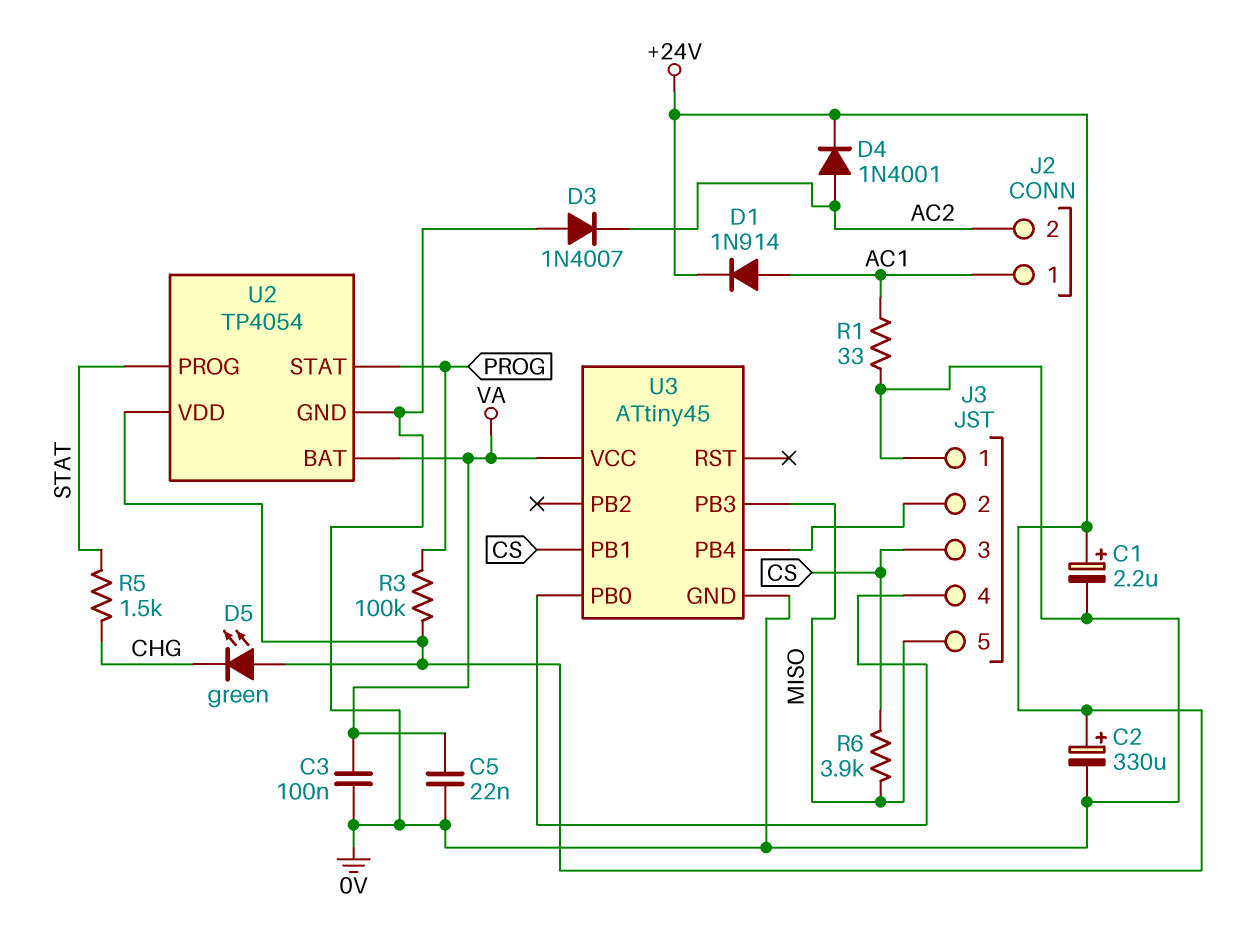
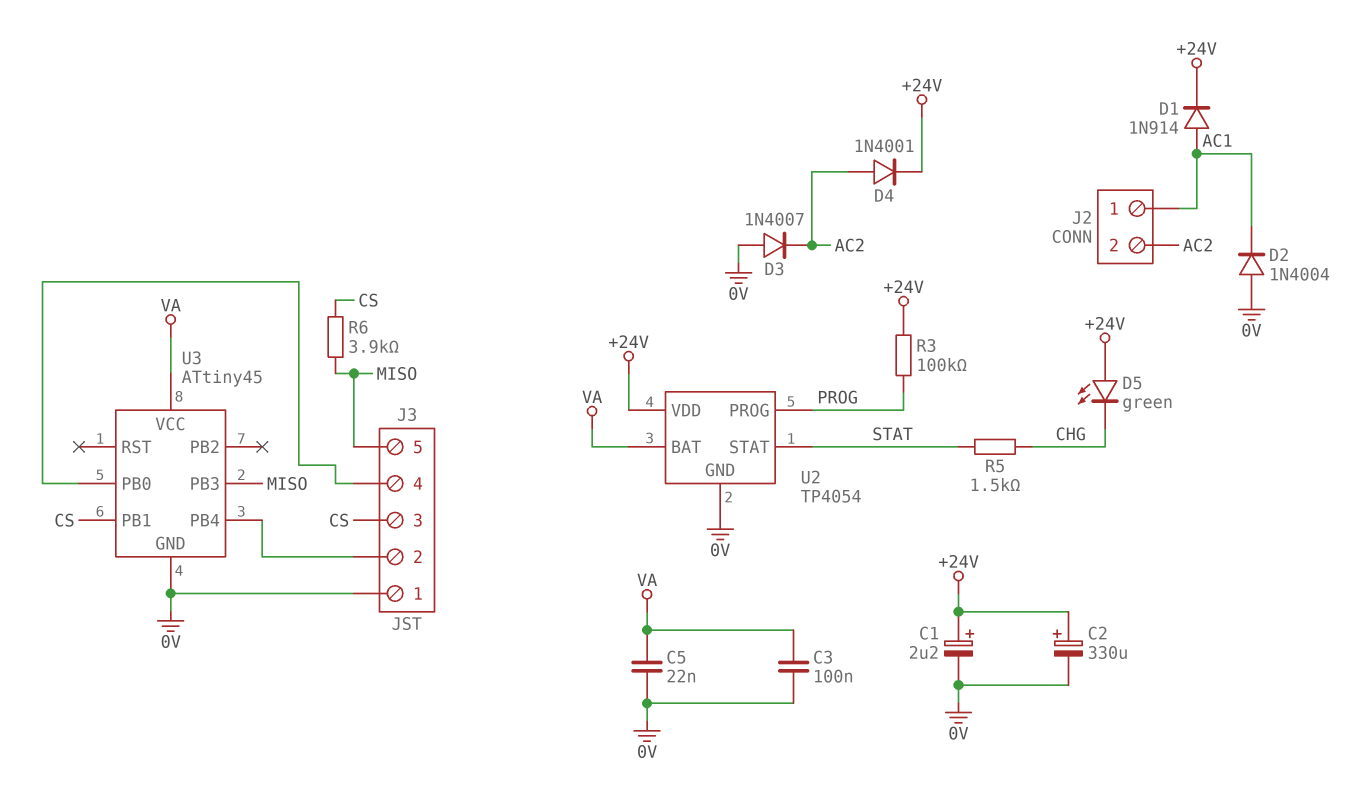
D2: none -> diode 1N4004 (A 0V, K AC1)
R1: 33 (0V, AC1) -> none
U2 pin PROG: STAT -> PROG
U2 pin STAT: PROG -> STAT

